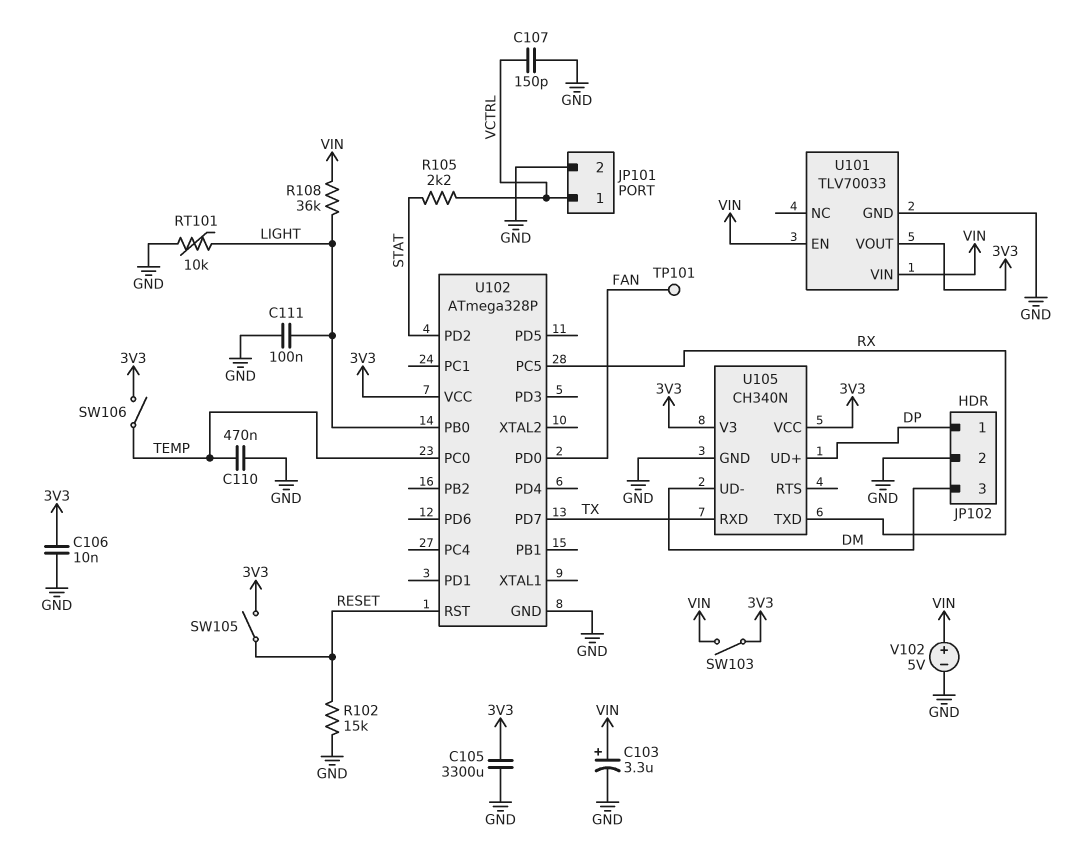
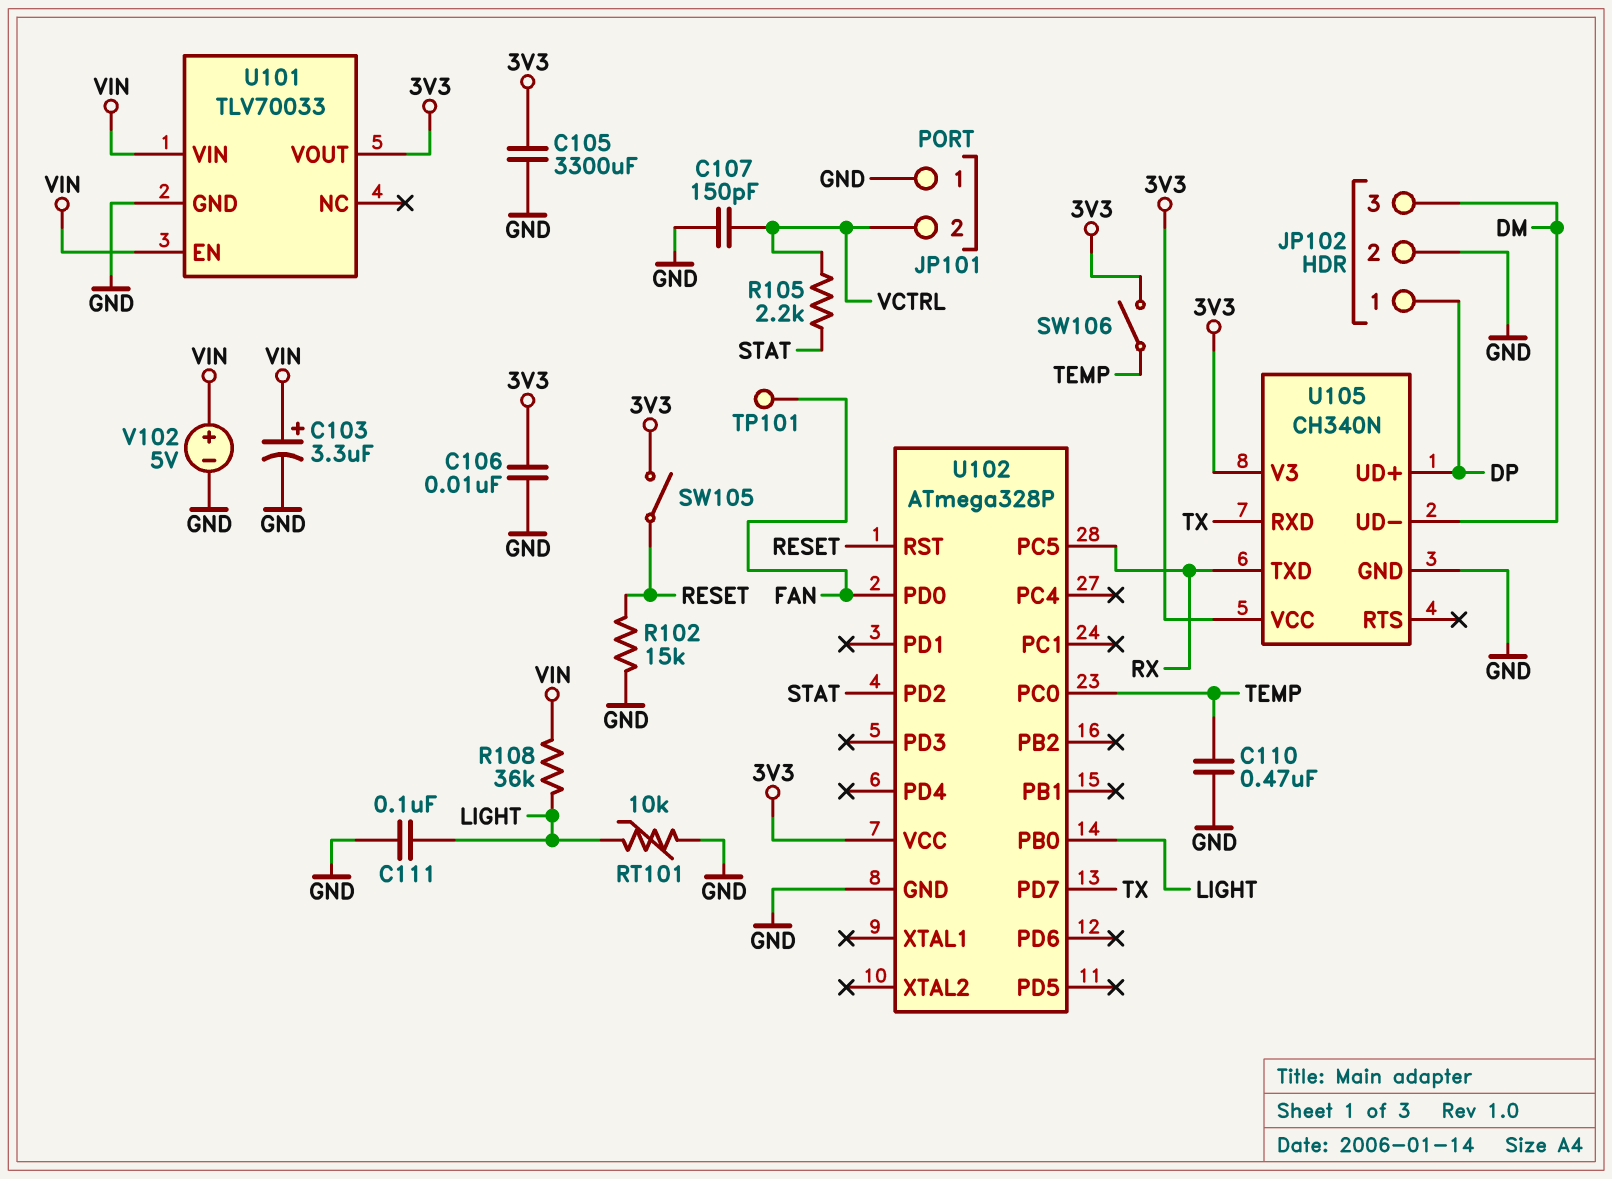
JP101 pin 1: VCTRL -> GND
JP101 pin 2: GND -> VCTRL
SW103: switch (3V3, VIN) -> none

